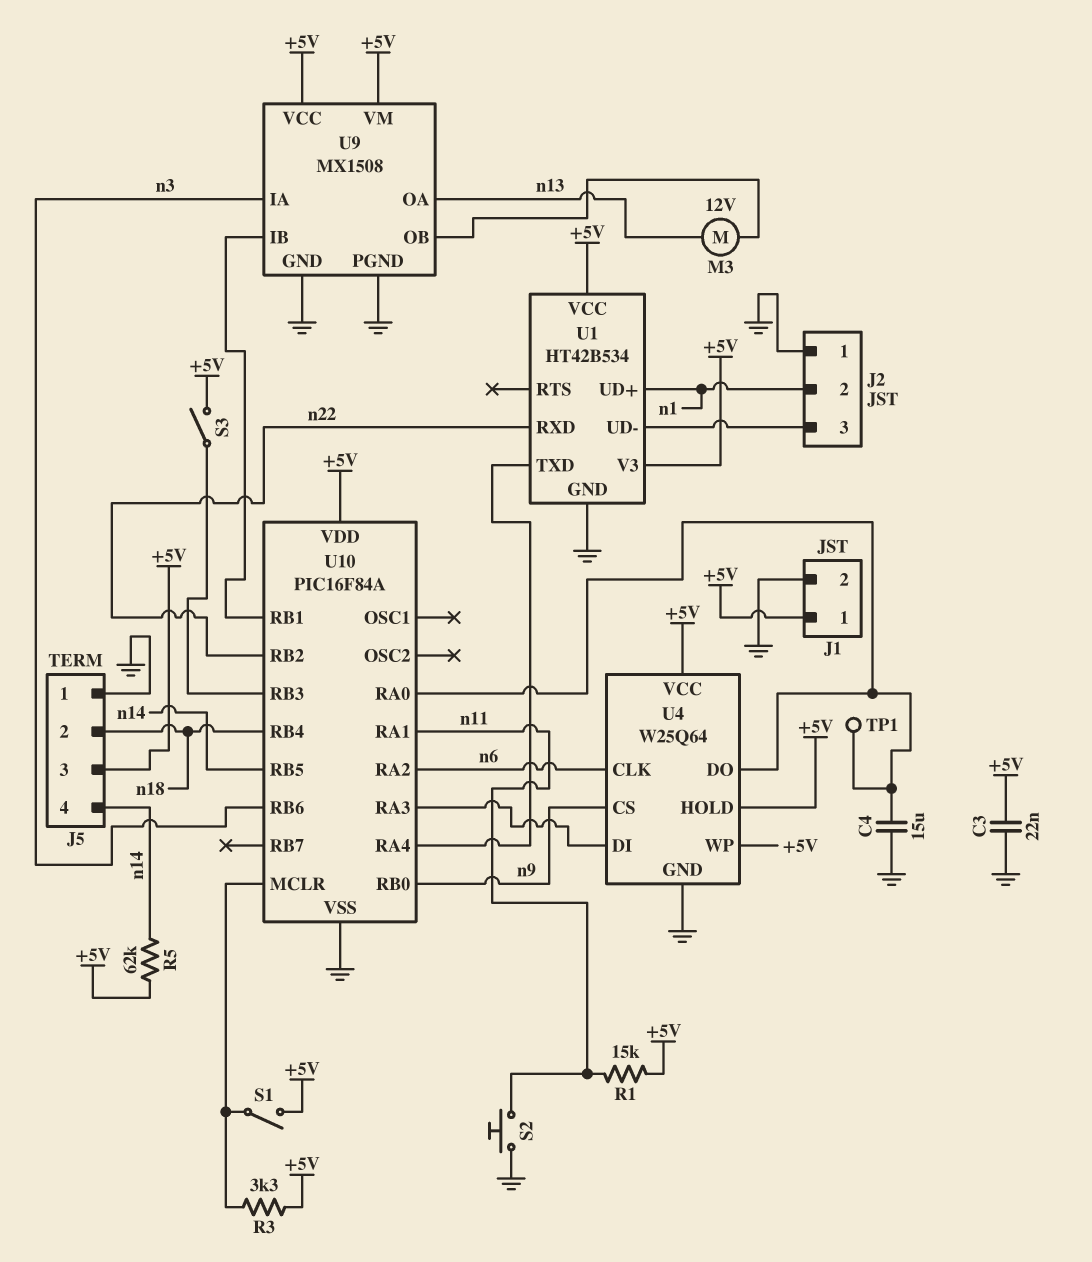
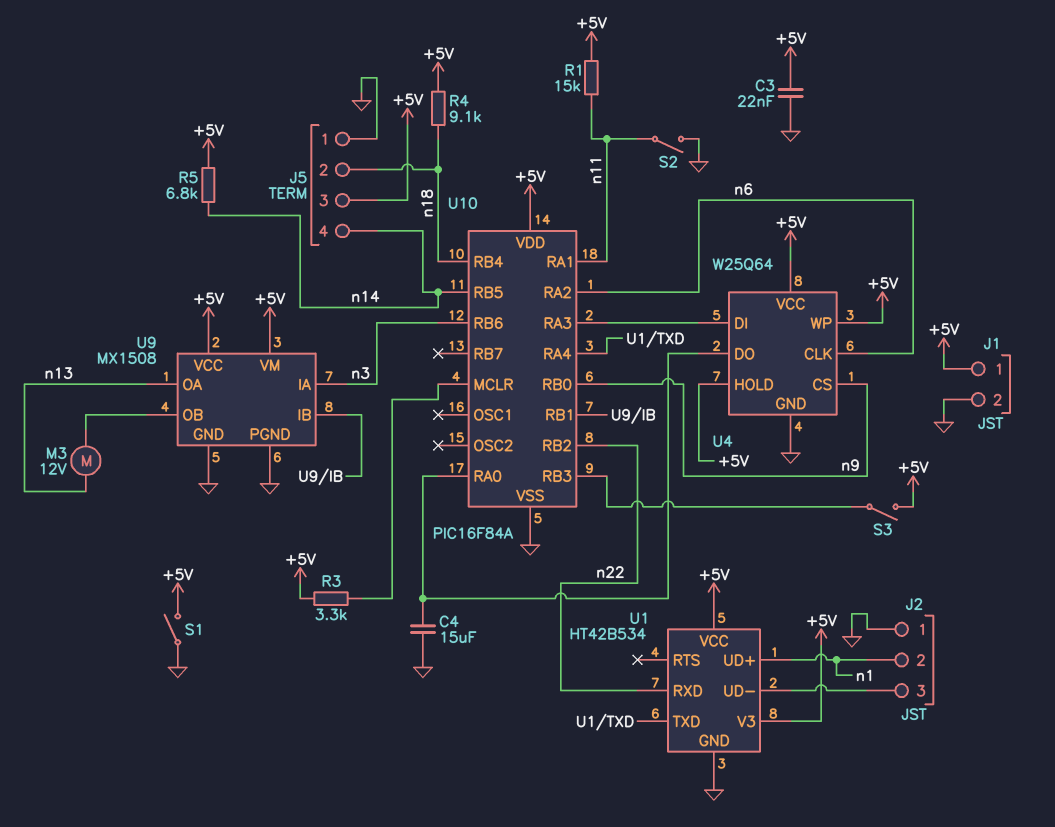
R4: none -> 9.1k (+5V, n18)
R5: 62k (+5V, n14) -> 6.8k (+5V, n14)
S1: switch (+5V, U10/MCLR) -> switch (+5V, GND)
S2: button (GND, n11) -> switch (GND, n11)
TP1: test point (U4/DO) -> none

